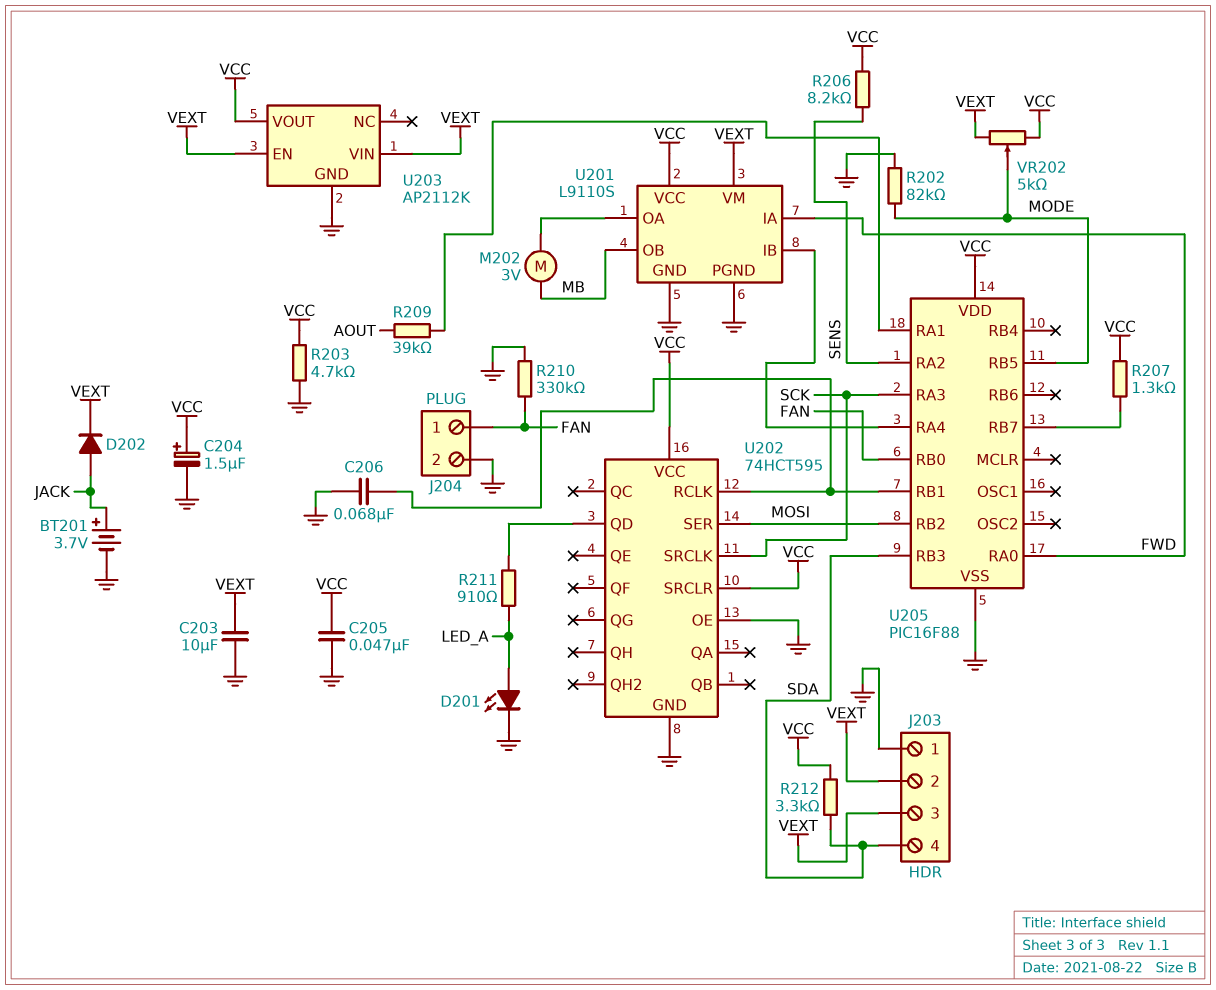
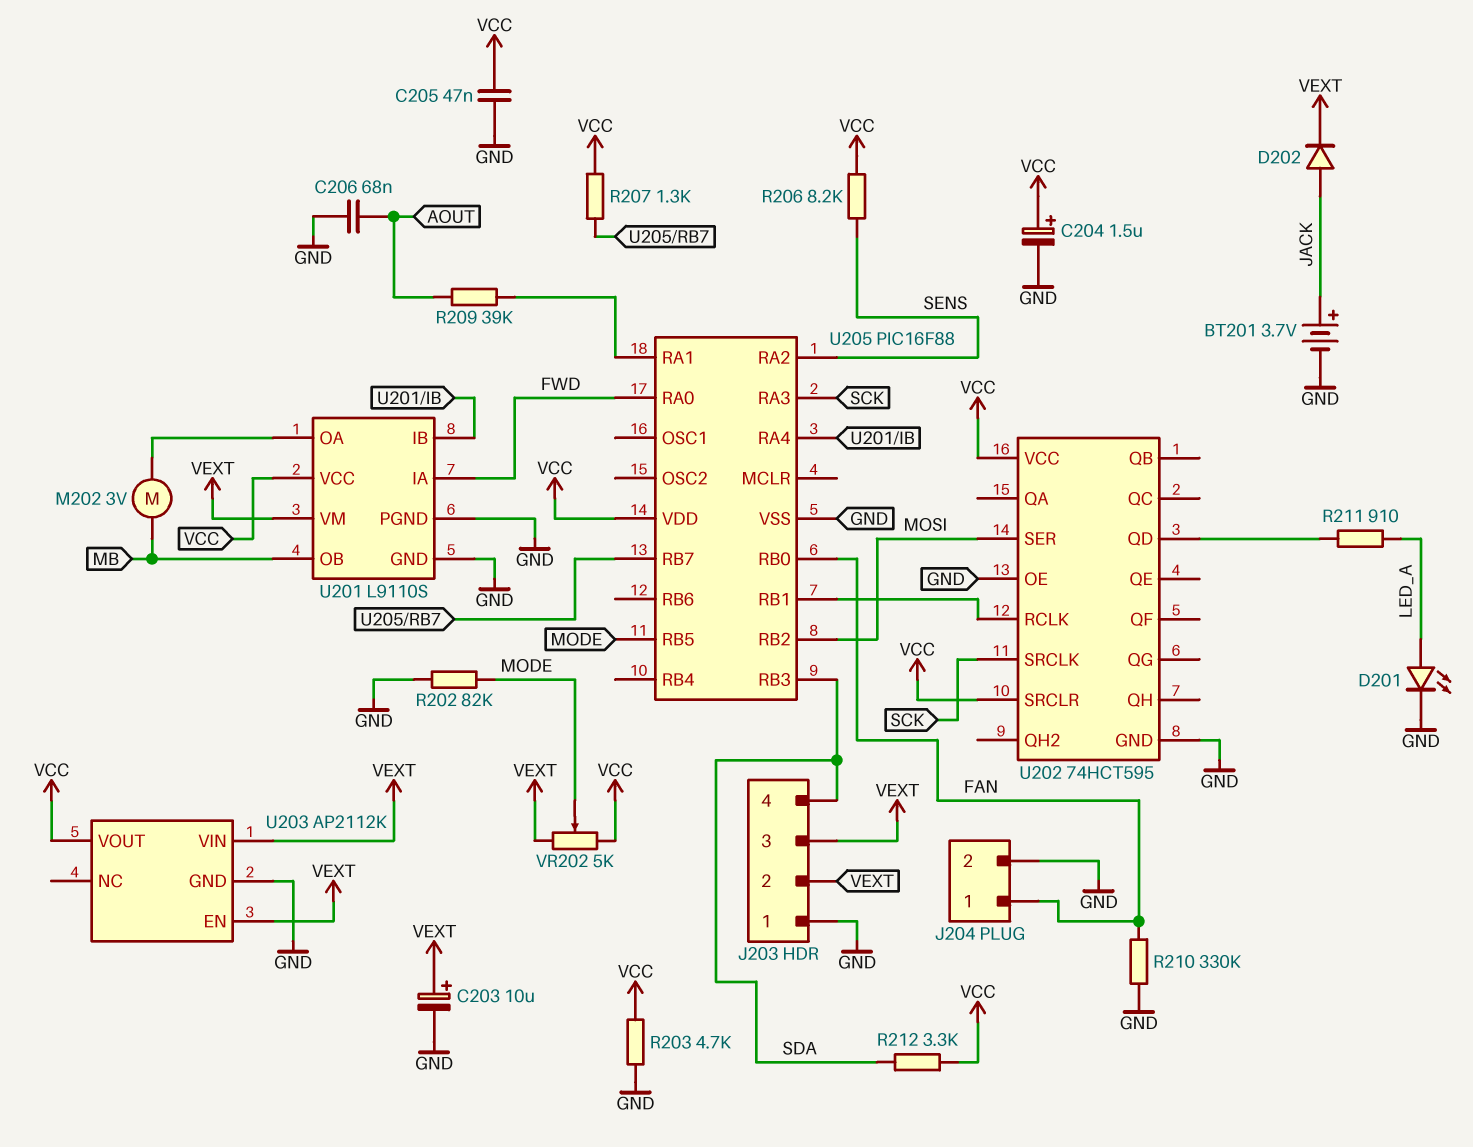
C203: 10uF (GND, VEXT) -> 10uF (plus VEXT, minus GND)
C206: 68nF (GND, U202/RCLK) -> 68nF (AOUT, GND)

